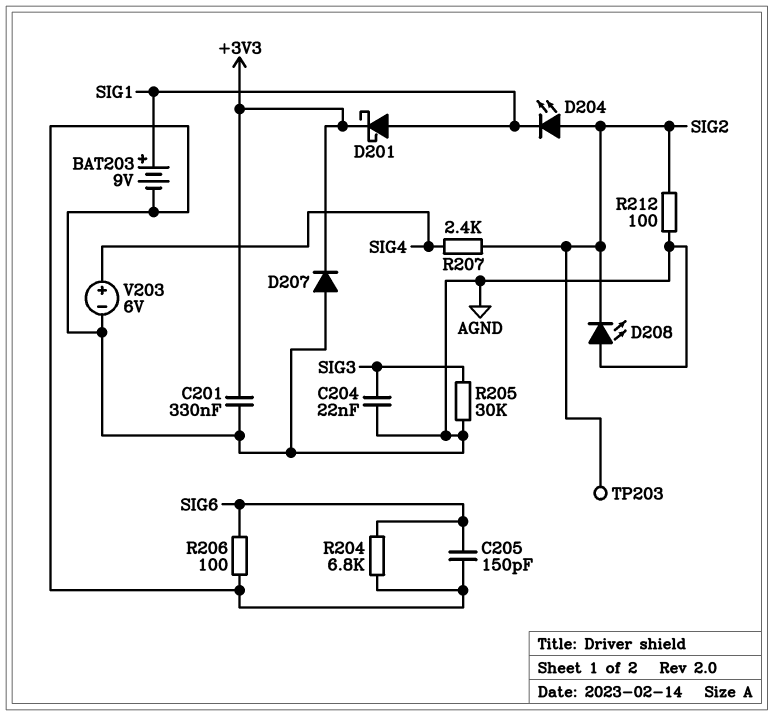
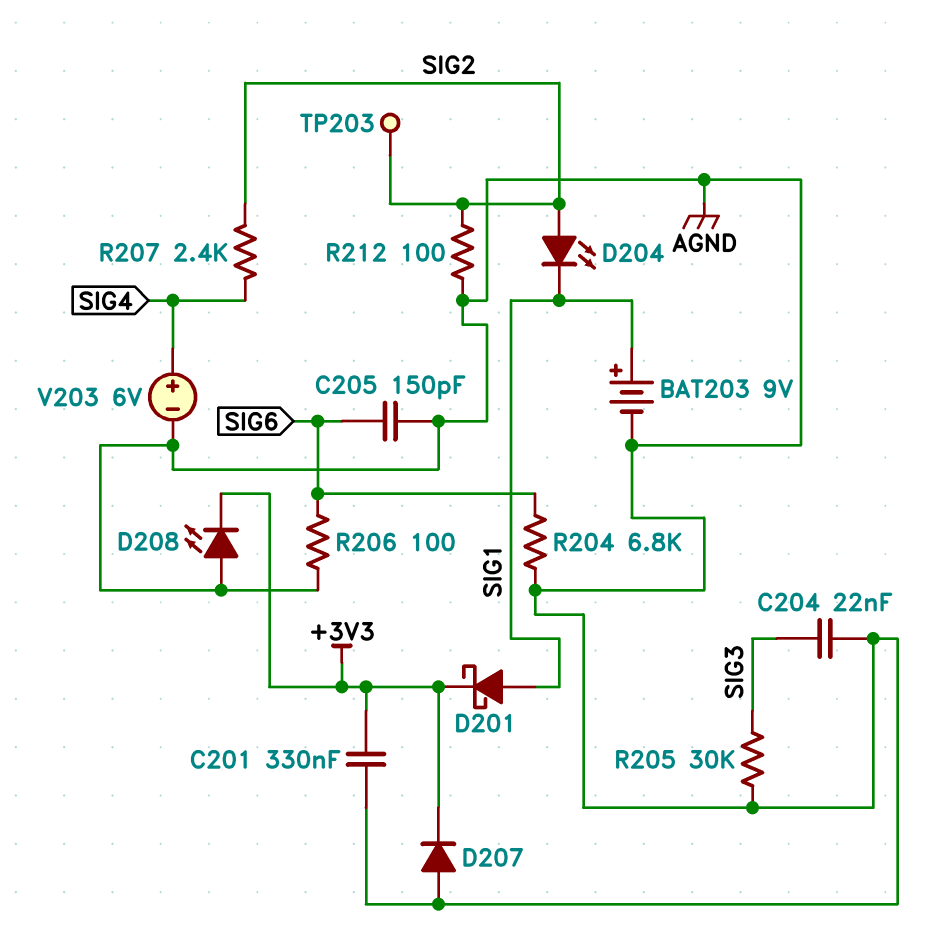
D208: LED (A AGND, K SIG2) -> LED (A AGND, K +3V3)

